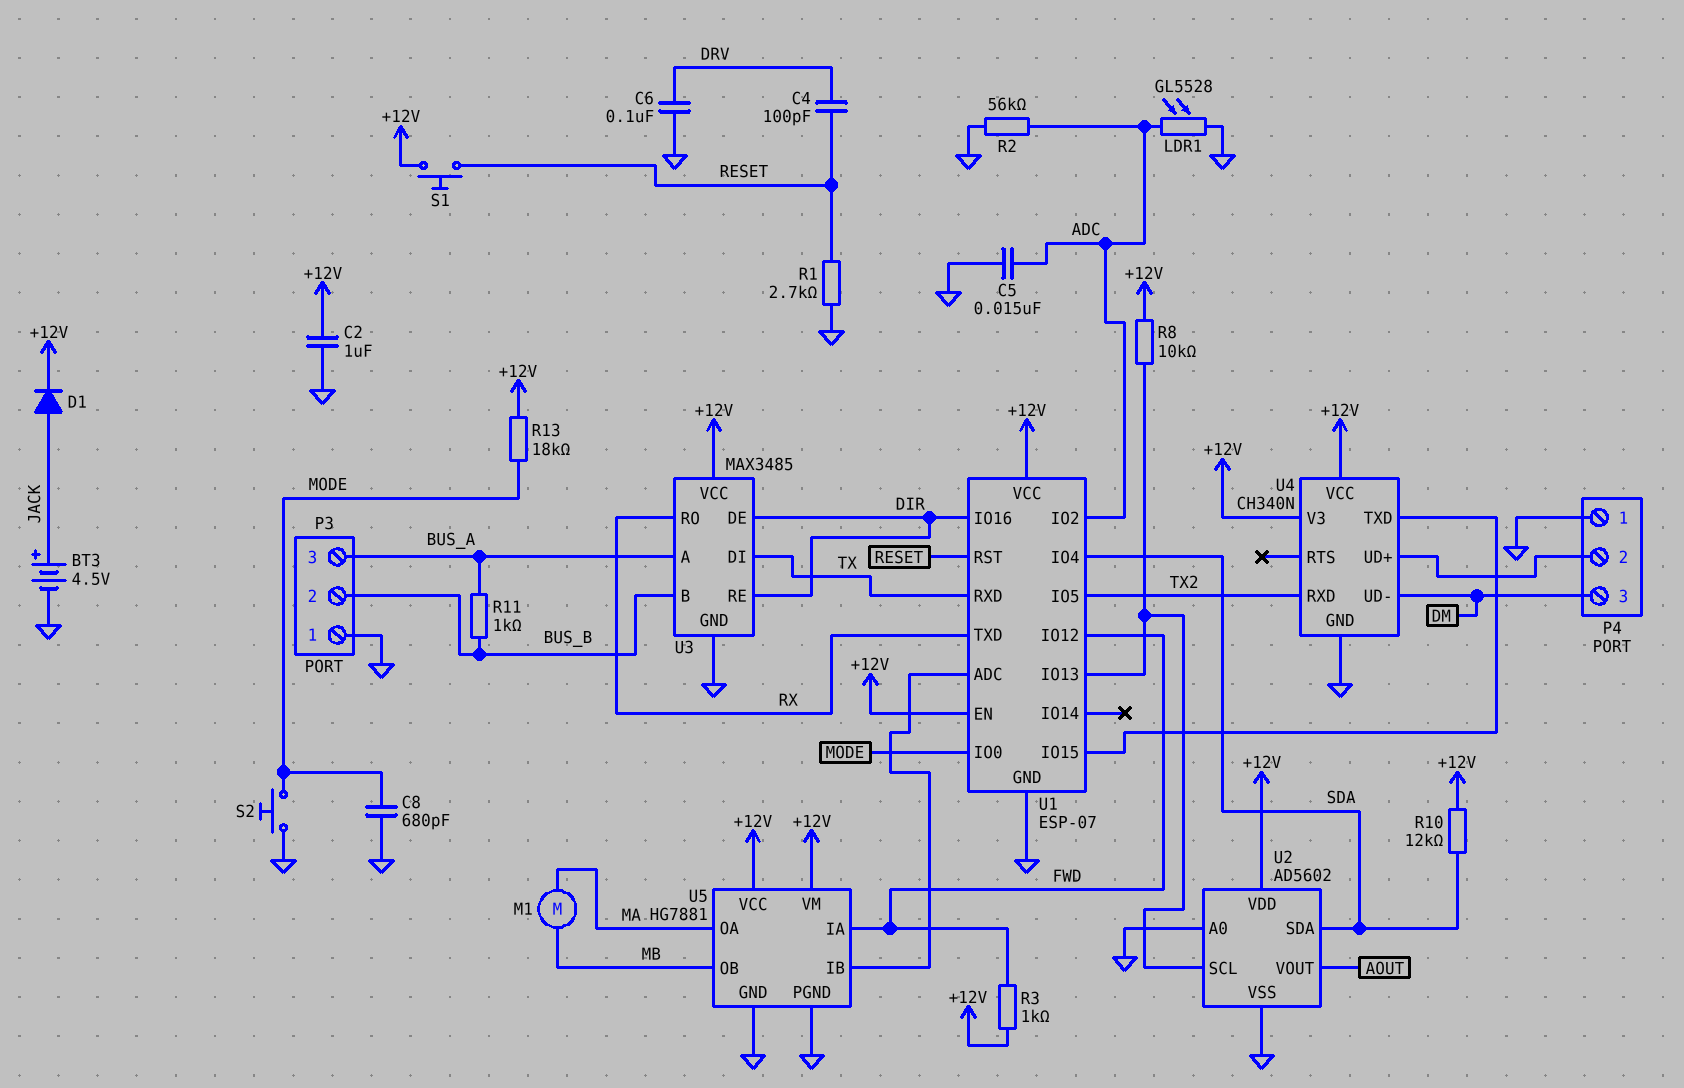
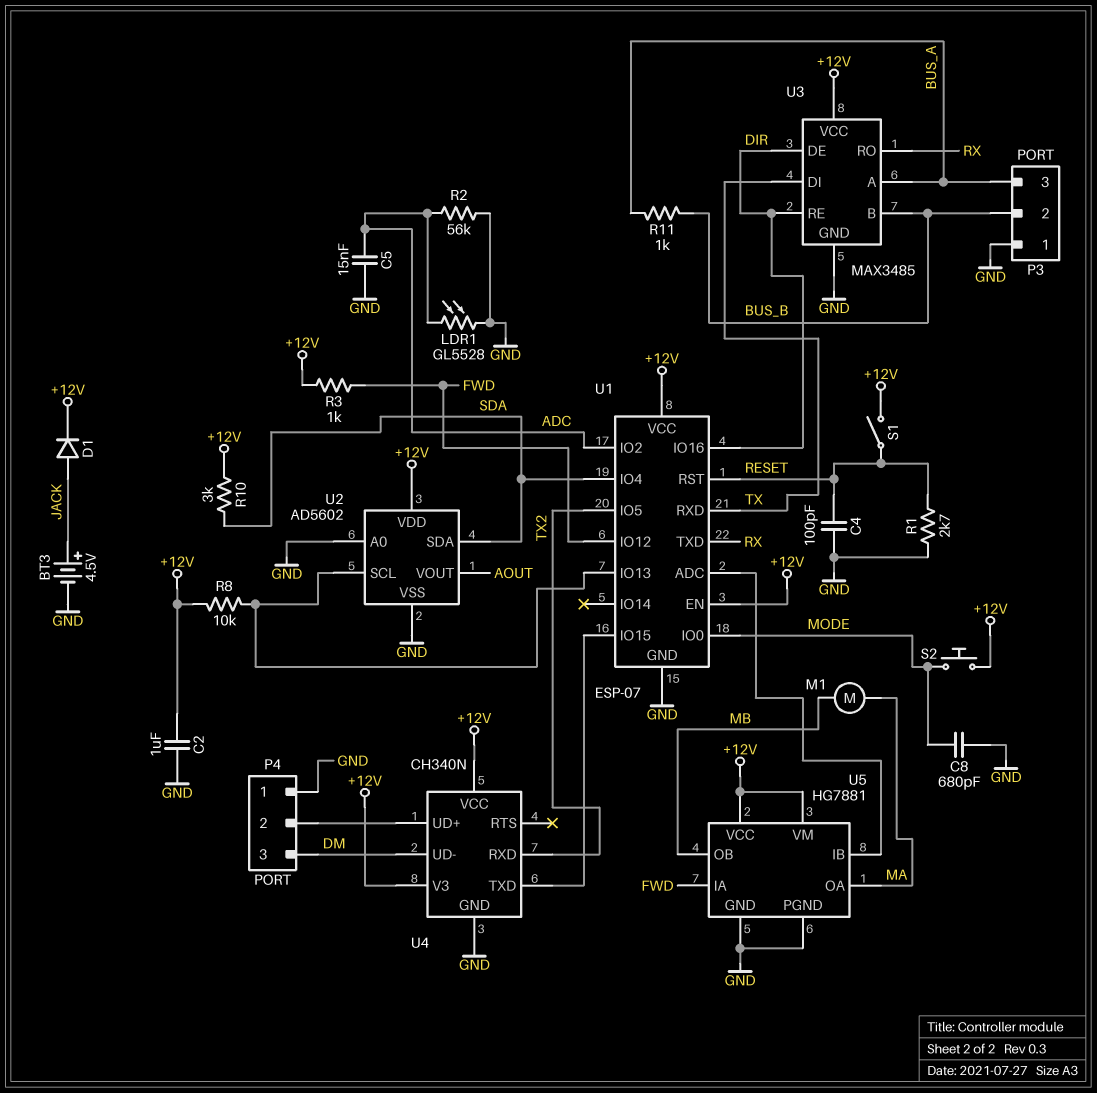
C4: 100pF (DRV, RESET) -> 100pF (GND, RESET)
C6: 100nF (DRV, GND) -> none
R10: 12k (+12V, SDA) -> 3k (+12V, SDA)
R13: 18k (+12V, MODE) -> none
S1: button (+12V, RESET) -> switch (+12V, RESET)
S2: button (GND, MODE) -> button (+12V, MODE)

